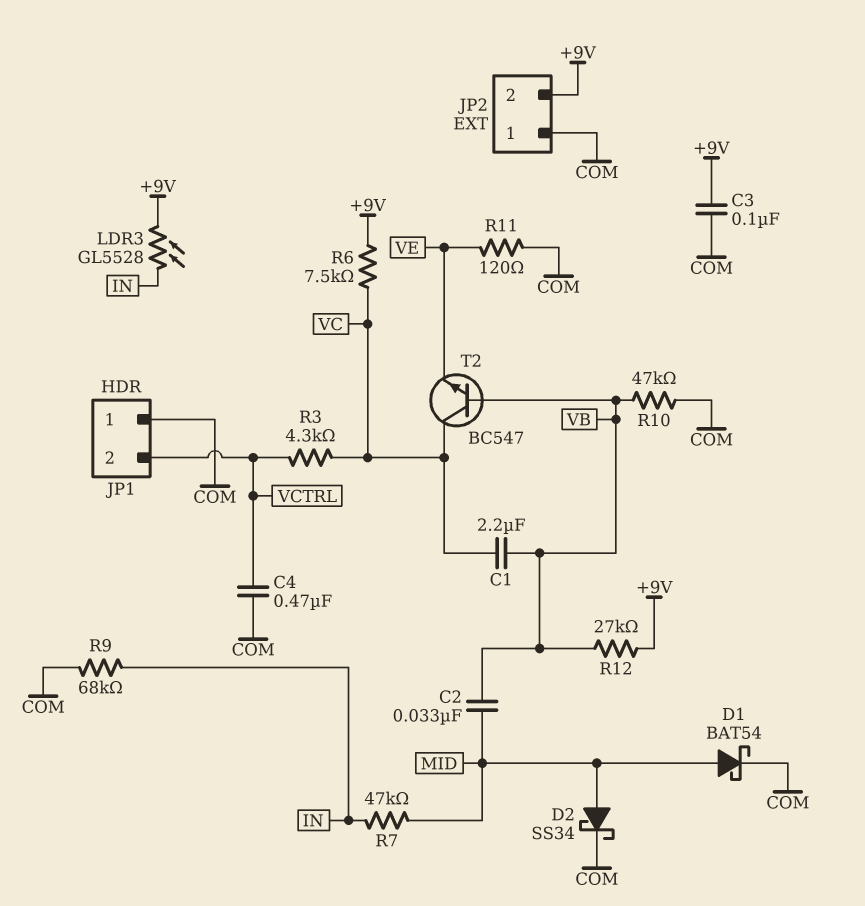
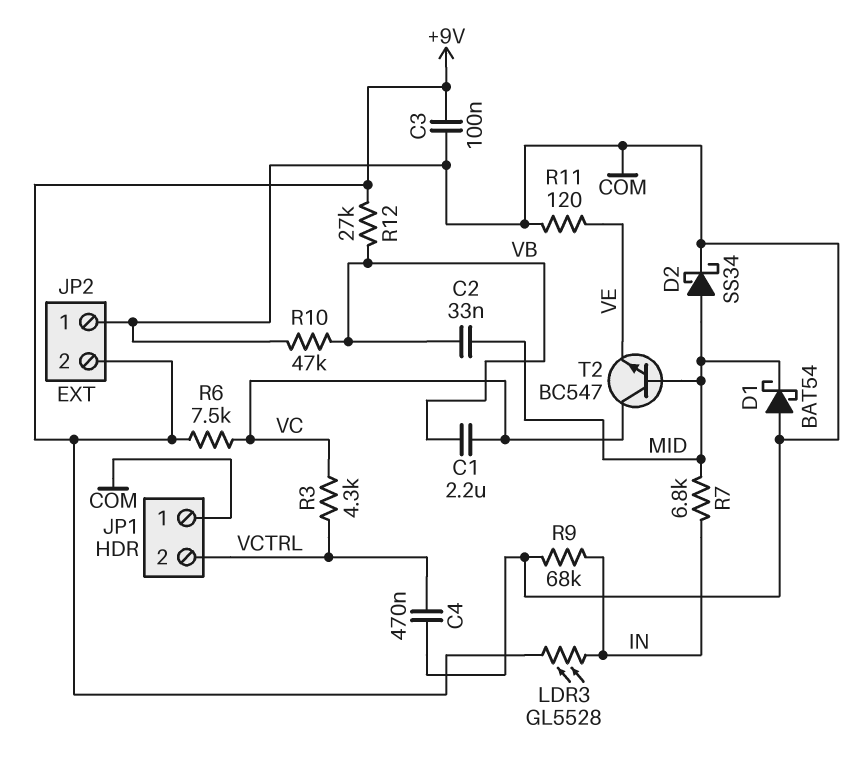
D1: schottky BAT54 (A MID, K COM) -> schottky BAT54 (A COM, K MID)
R7: 47k (IN, MID) -> 6.8k (IN, MID)
T2: NPN BC547 (B VB, C VC, E VE) -> NPN BC547 (B MID, C VC, E VE)

